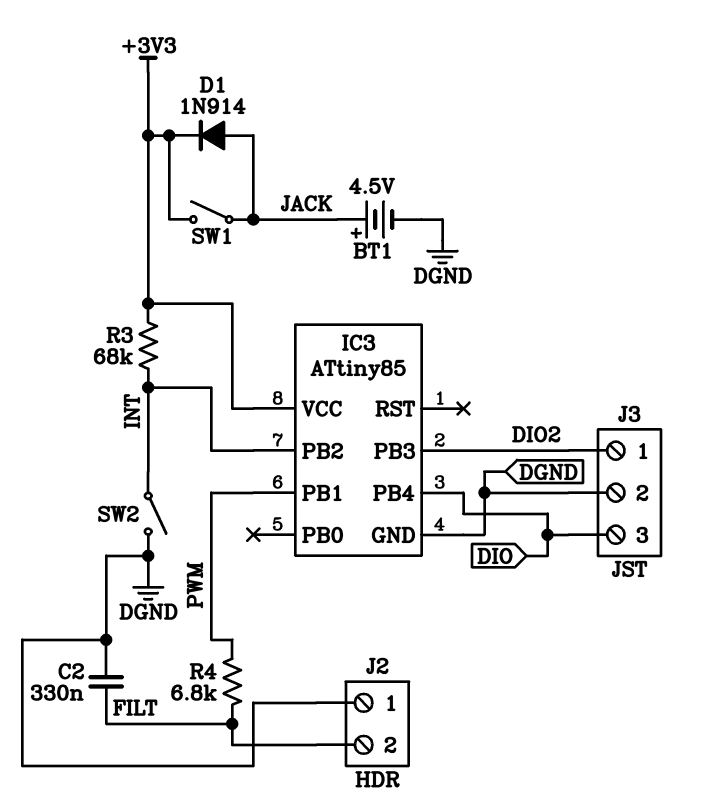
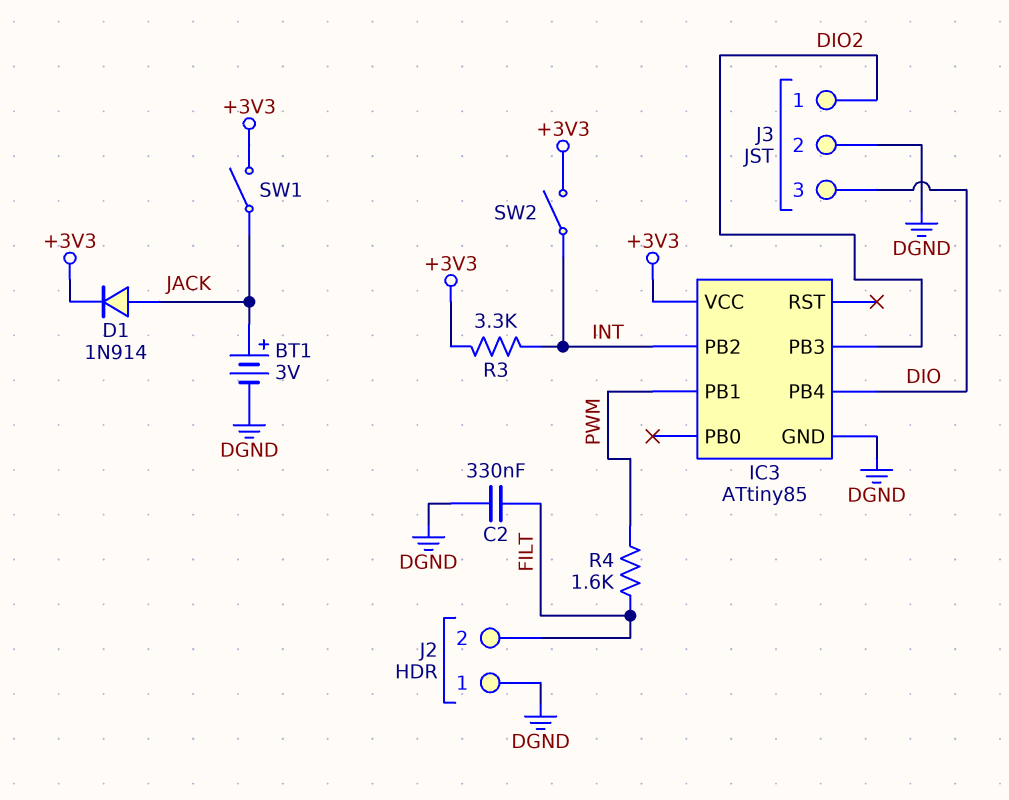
BT1: 4.5V (plus JACK, minus DGND) -> 3V (plus JACK, minus DGND)
R3: 68k (+3V3, INT) -> 3.3k (+3V3, INT)
R4: 6.8k (FILT, PWM) -> 1.6k (FILT, PWM)
SW2: switch (DGND, INT) -> switch (+3V3, INT)

